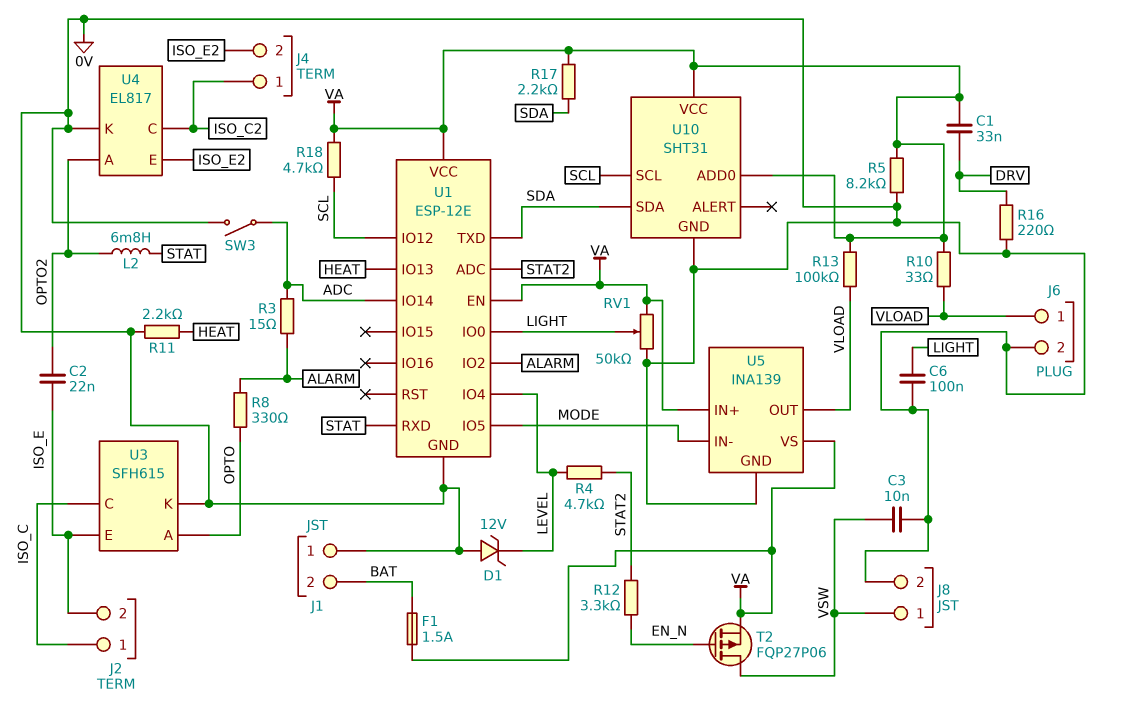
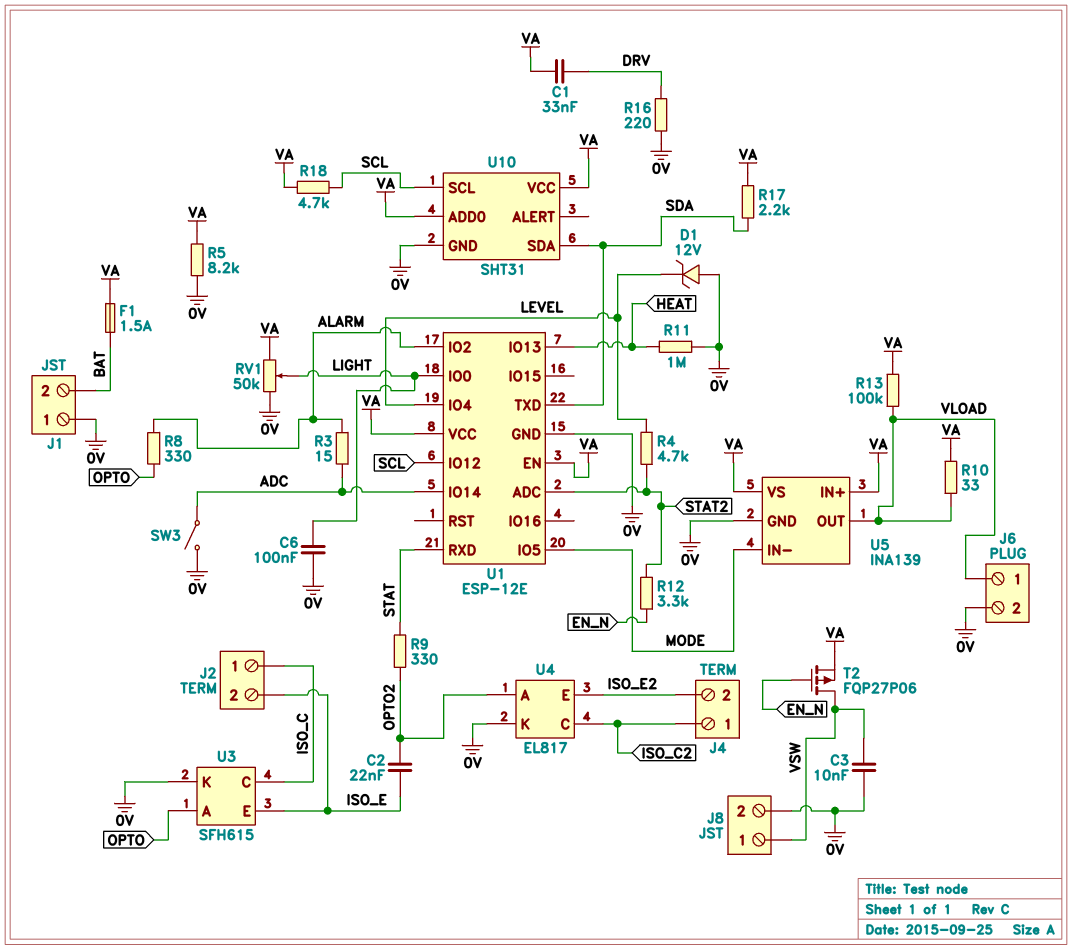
L2: 6.8mH (OPTO2, STAT) -> none
R9: none -> 330 (OPTO2, STAT)
R11: 2.2k (0V, HEAT) -> 1M (0V, HEAT)

